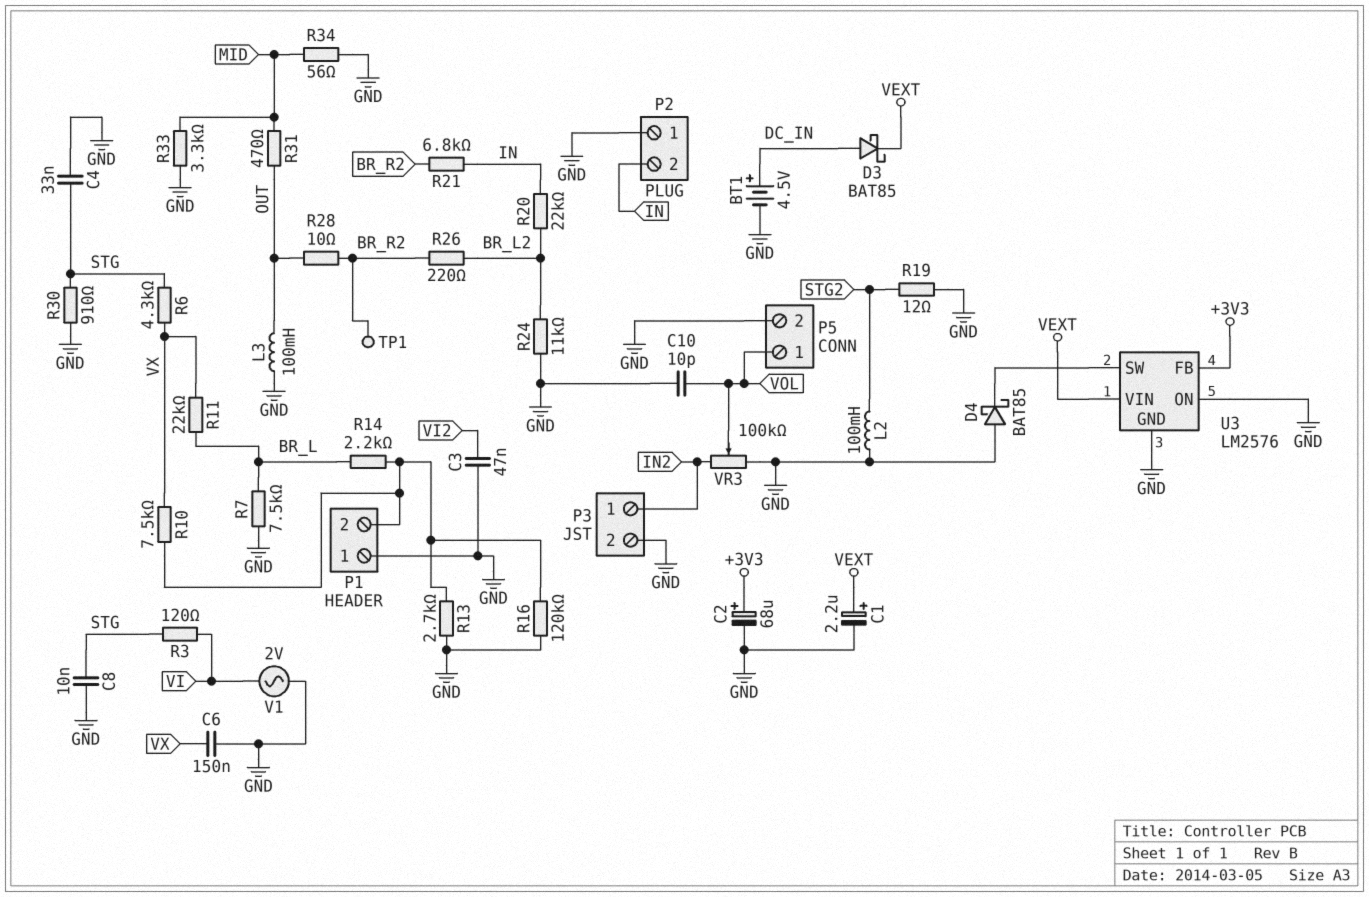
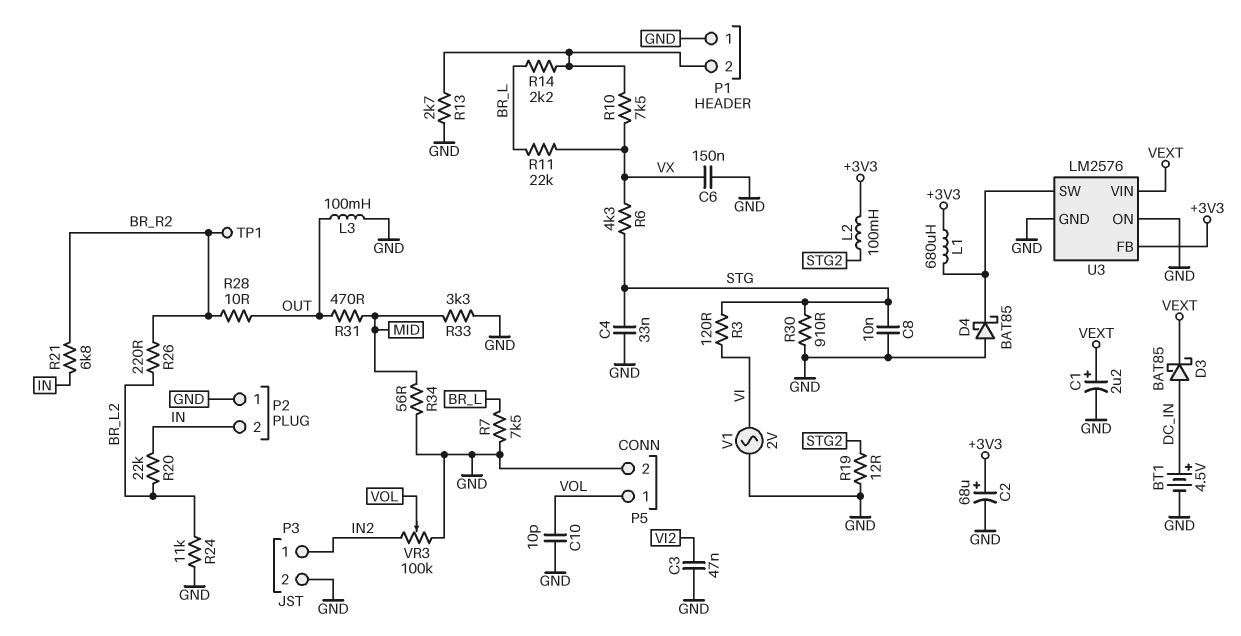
L1: none -> 680uH (+3V3, U3/SW)
L2: 100mH (GND, STG2) -> 100mH (+3V3, STG2)
R16: 120k (GND, P1/2) -> none

